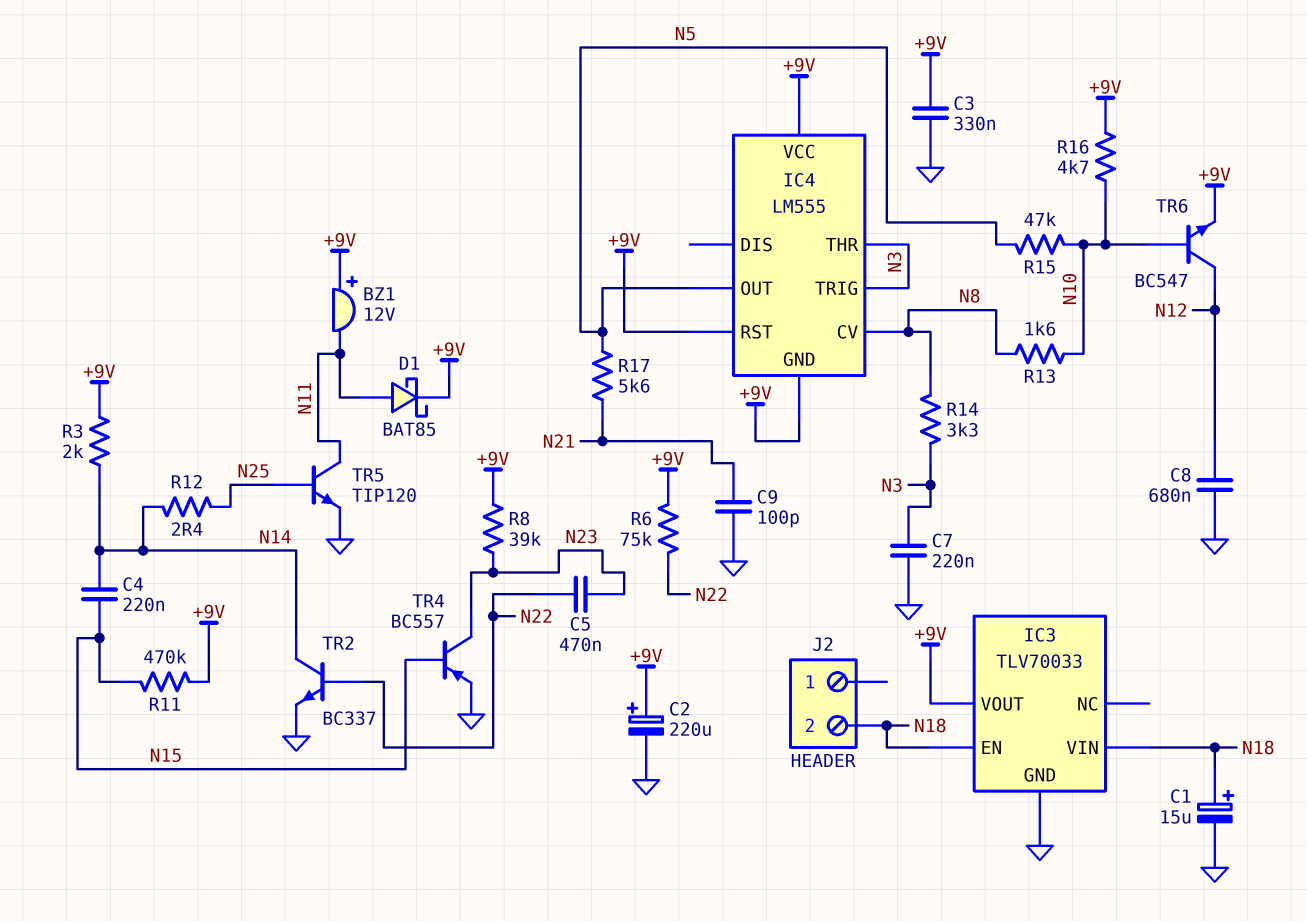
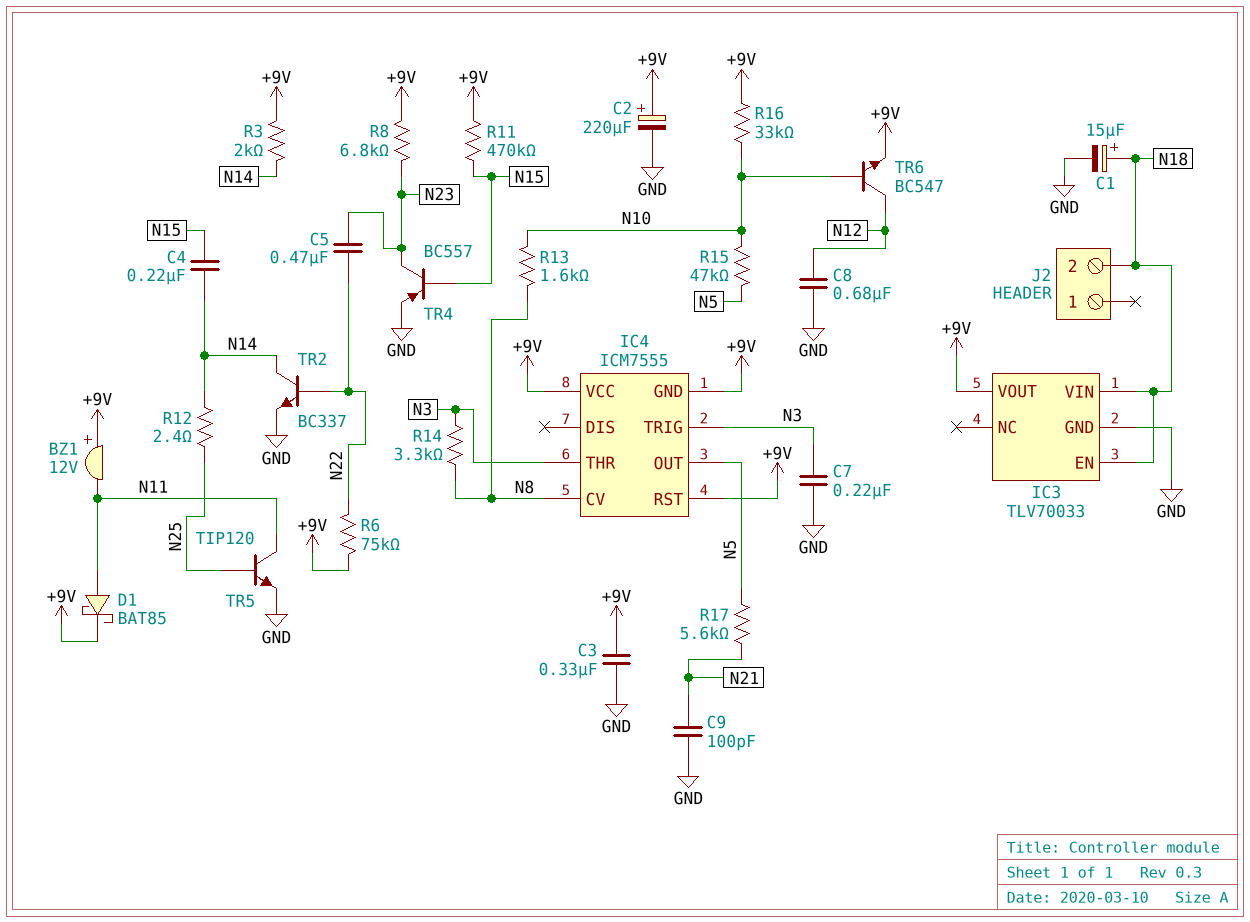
IC4: LM555 -> ICM7555
R8: 39k (+9V, N23) -> 6.8k (+9V, N23)
R16: 4.7k (+9V, N10) -> 33k (+9V, N10)

